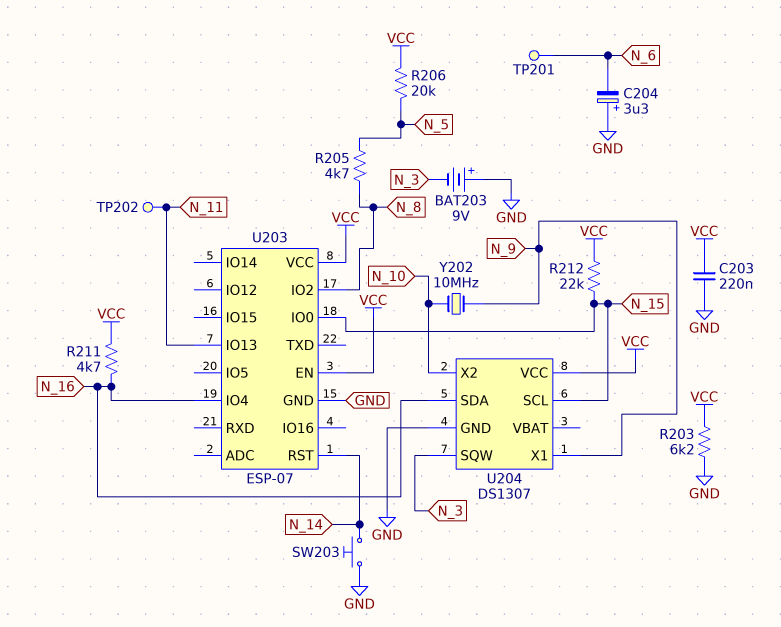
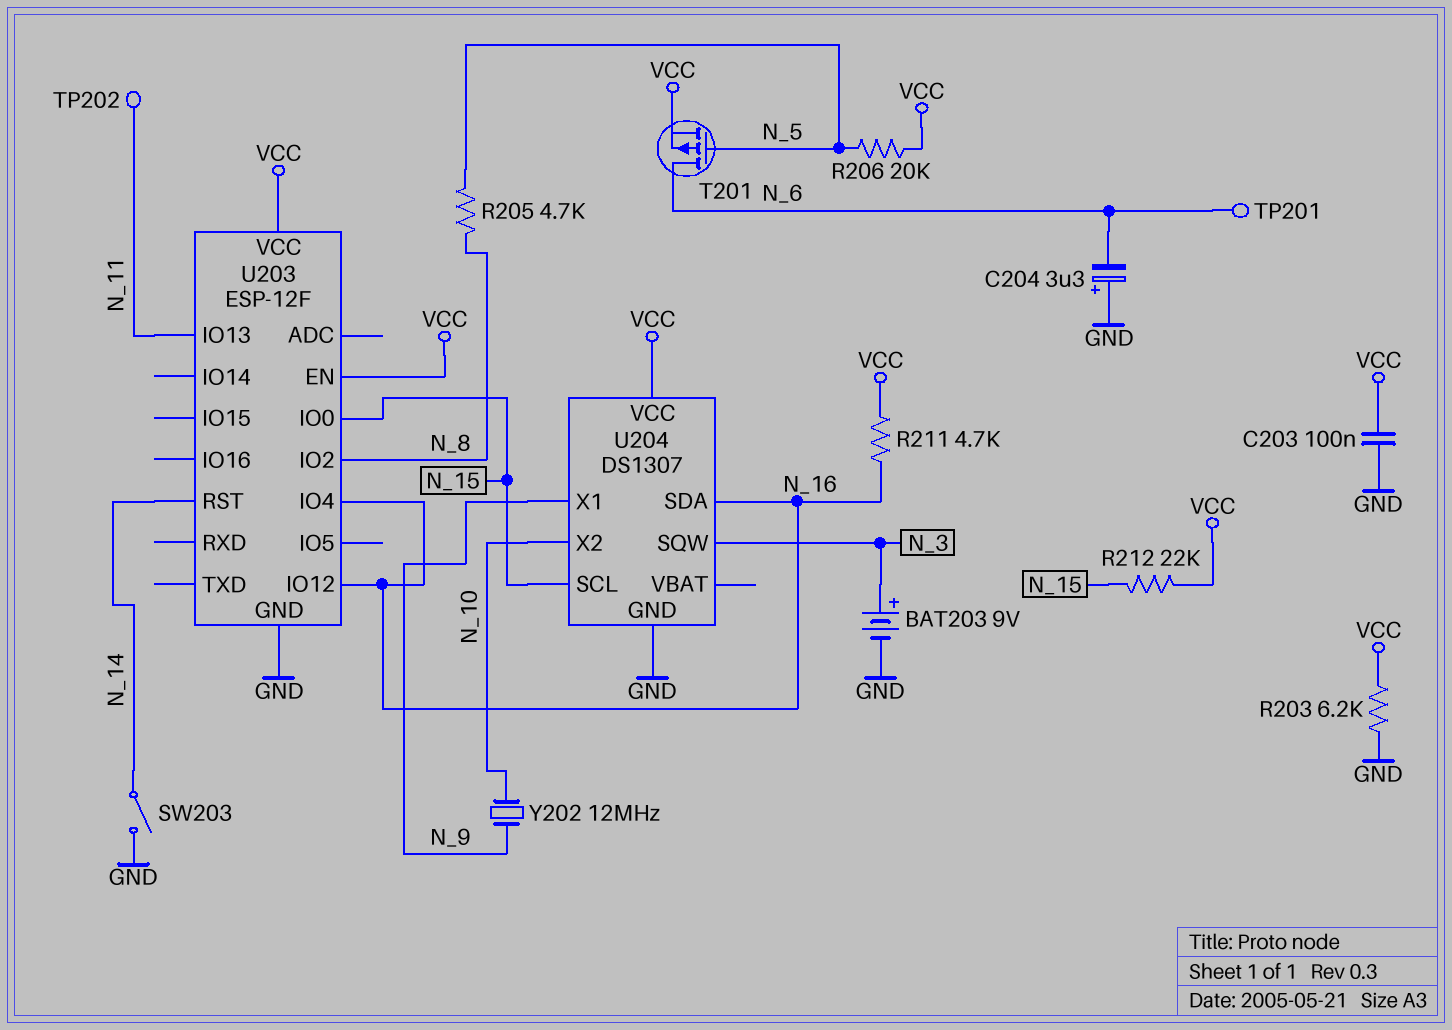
BAT203: 9V (plus GND, minus N_3) -> 9V (plus N_3, minus GND)
C203: 220nF (GND, VCC) -> 100nF (GND, VCC)
SW203: button (GND, N_14) -> switch (GND, N_14)
T201: none -> PMOS (G N_5, D N_6, S VCC)
U203: ESP-07 -> ESP-12F
U203 pin IO12: none -> N_16
Y202: 10MHz (N_9, N_10) -> 12MHz (N_9, N_10)

